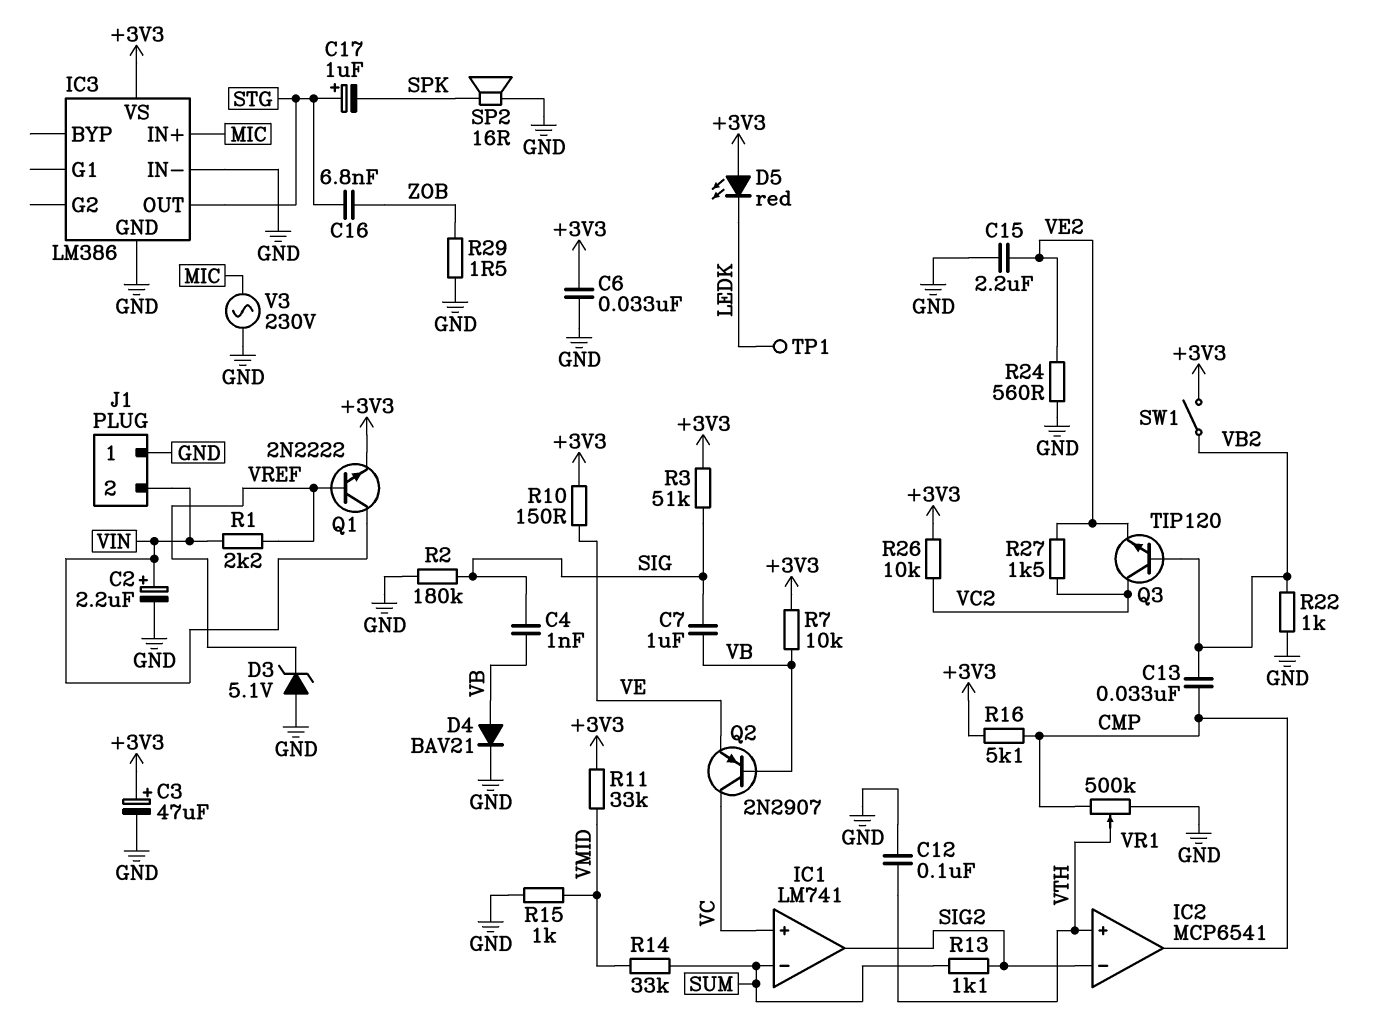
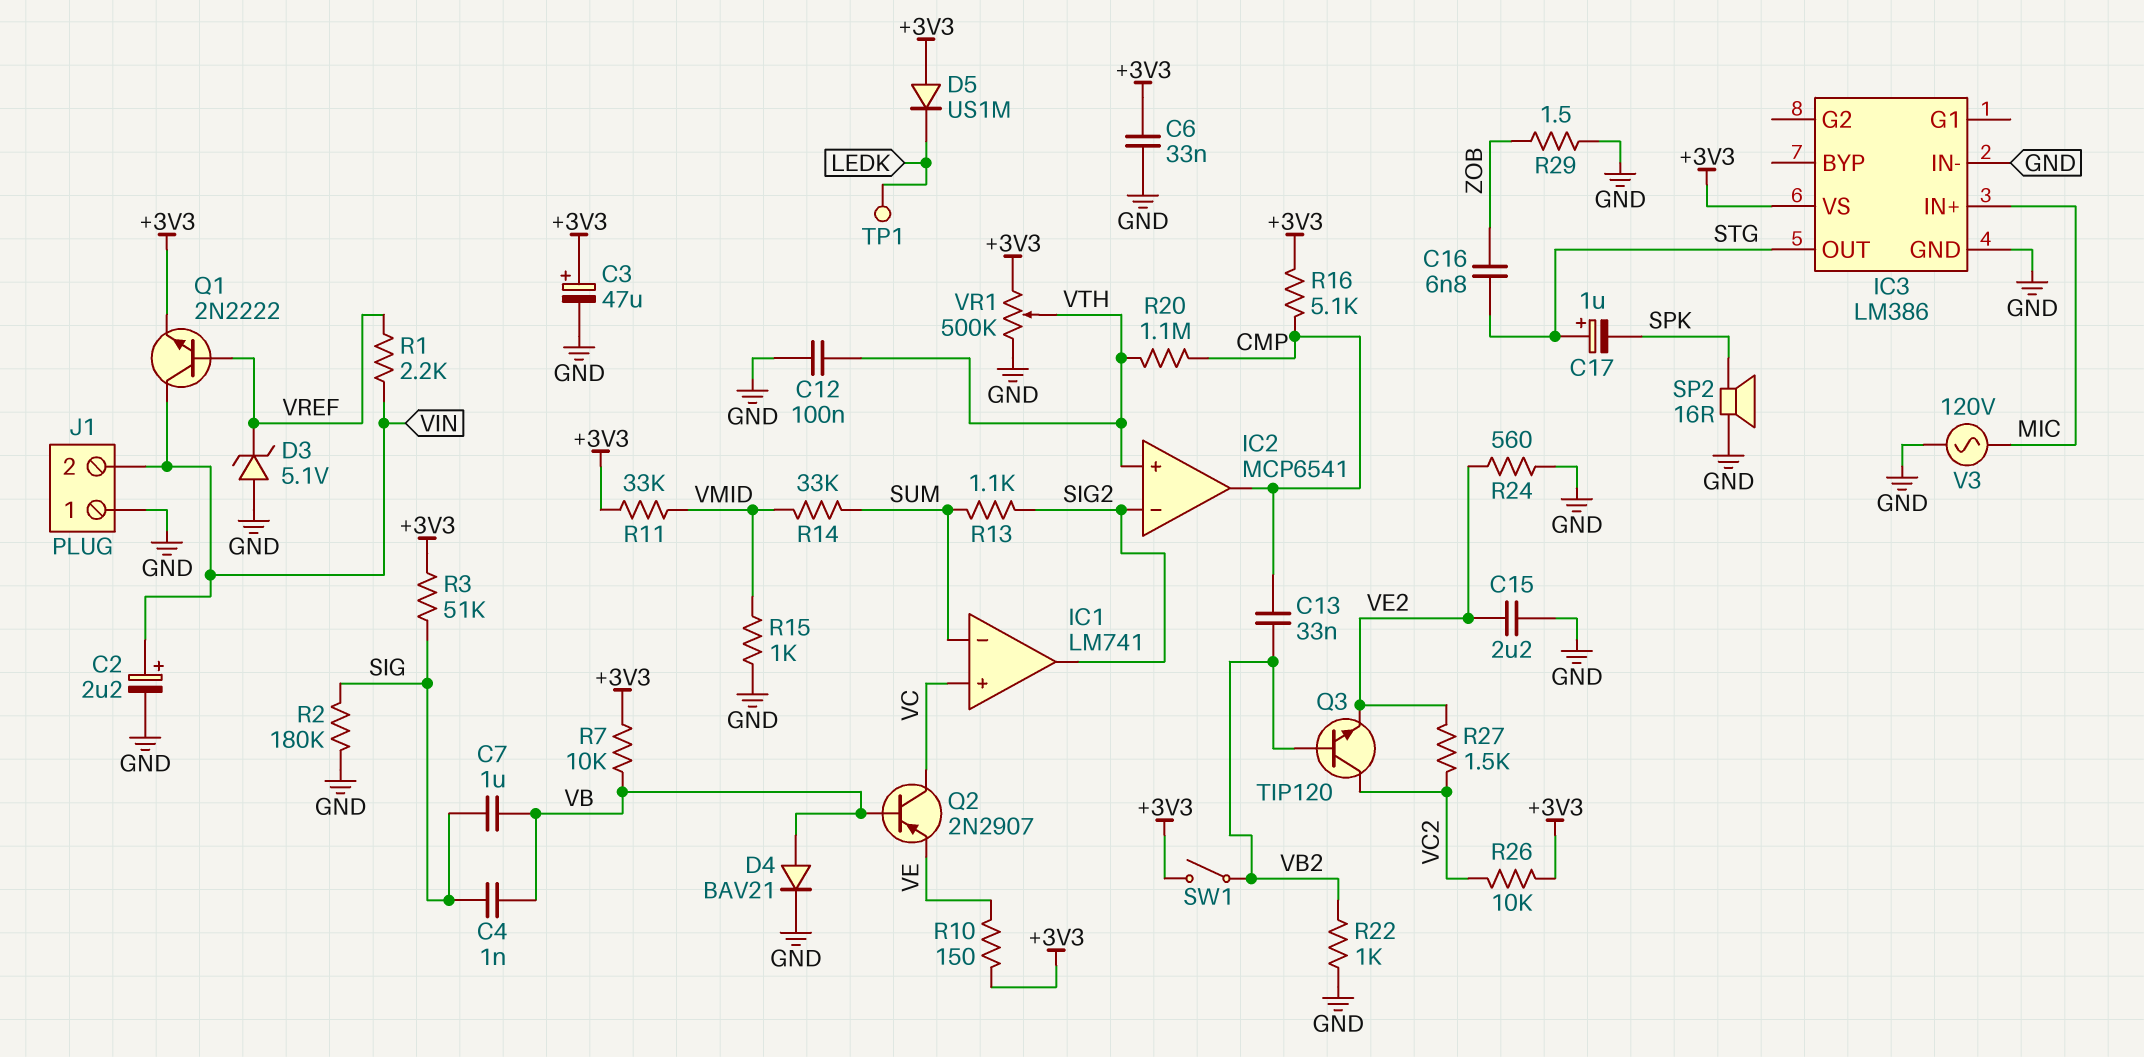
D5: LED red (A +3V3, K LEDK) -> diode US1M (A +3V3, K LEDK)
R20: none -> 1.1M (CMP, VTH)
V3: AC 230V (GND, MIC) -> AC 120V (GND, MIC)
VR1: 500k (CMP, GND, wiper VTH) -> 500k (+3V3, GND, wiper VTH)

